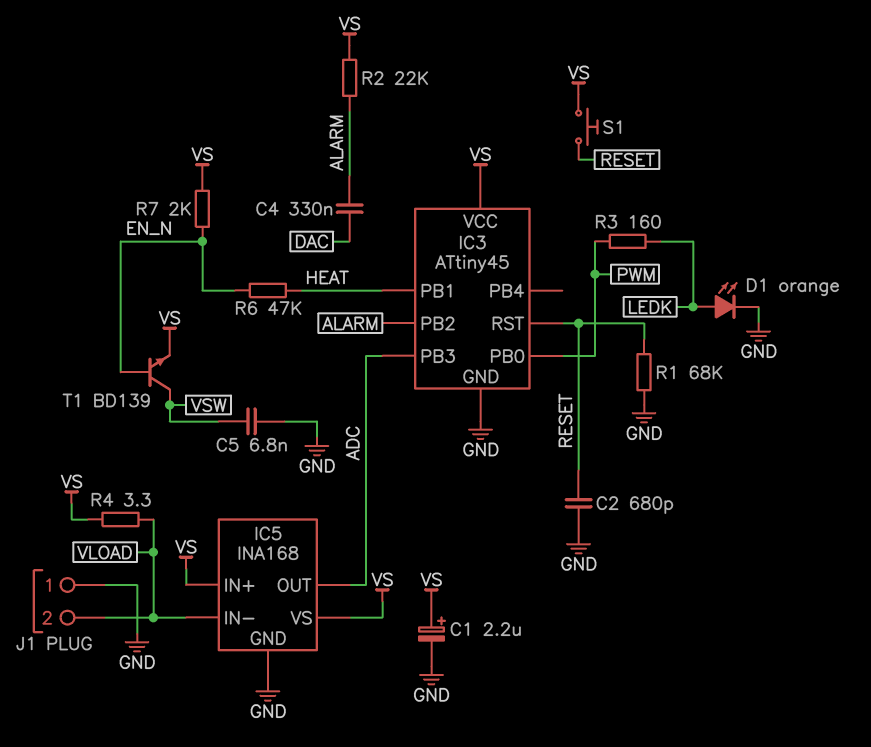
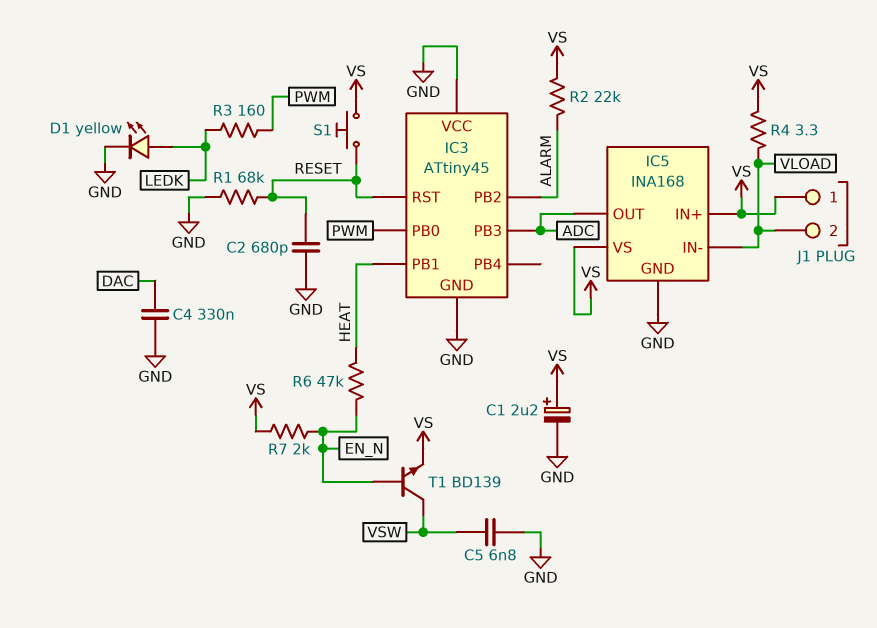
C4: 330nF (ALARM, DAC) -> 330nF (DAC, GND)
D1: LED orange (A LEDK, K GND) -> LED yellow (A LEDK, K GND)
IC3 pin VCC: VS -> GND
J1 pin 1: GND -> VS

